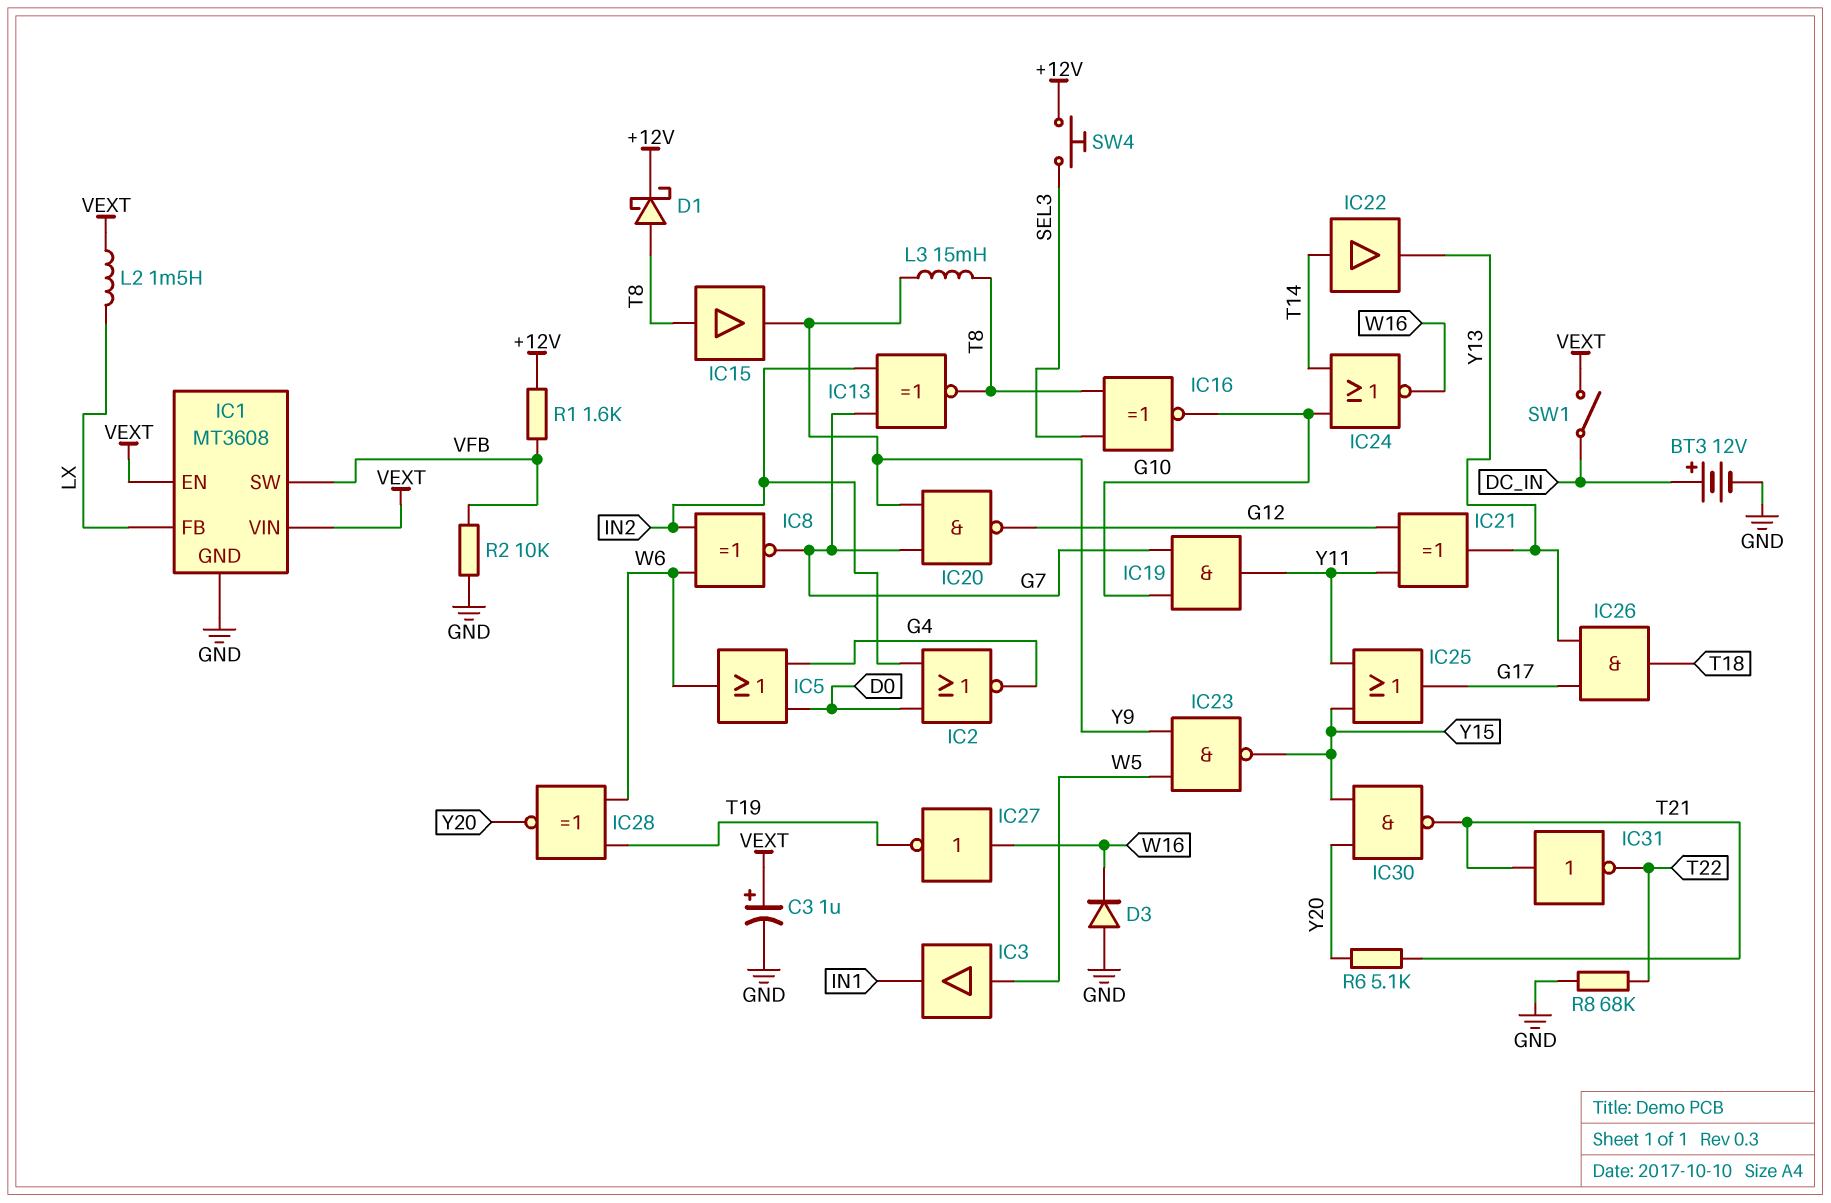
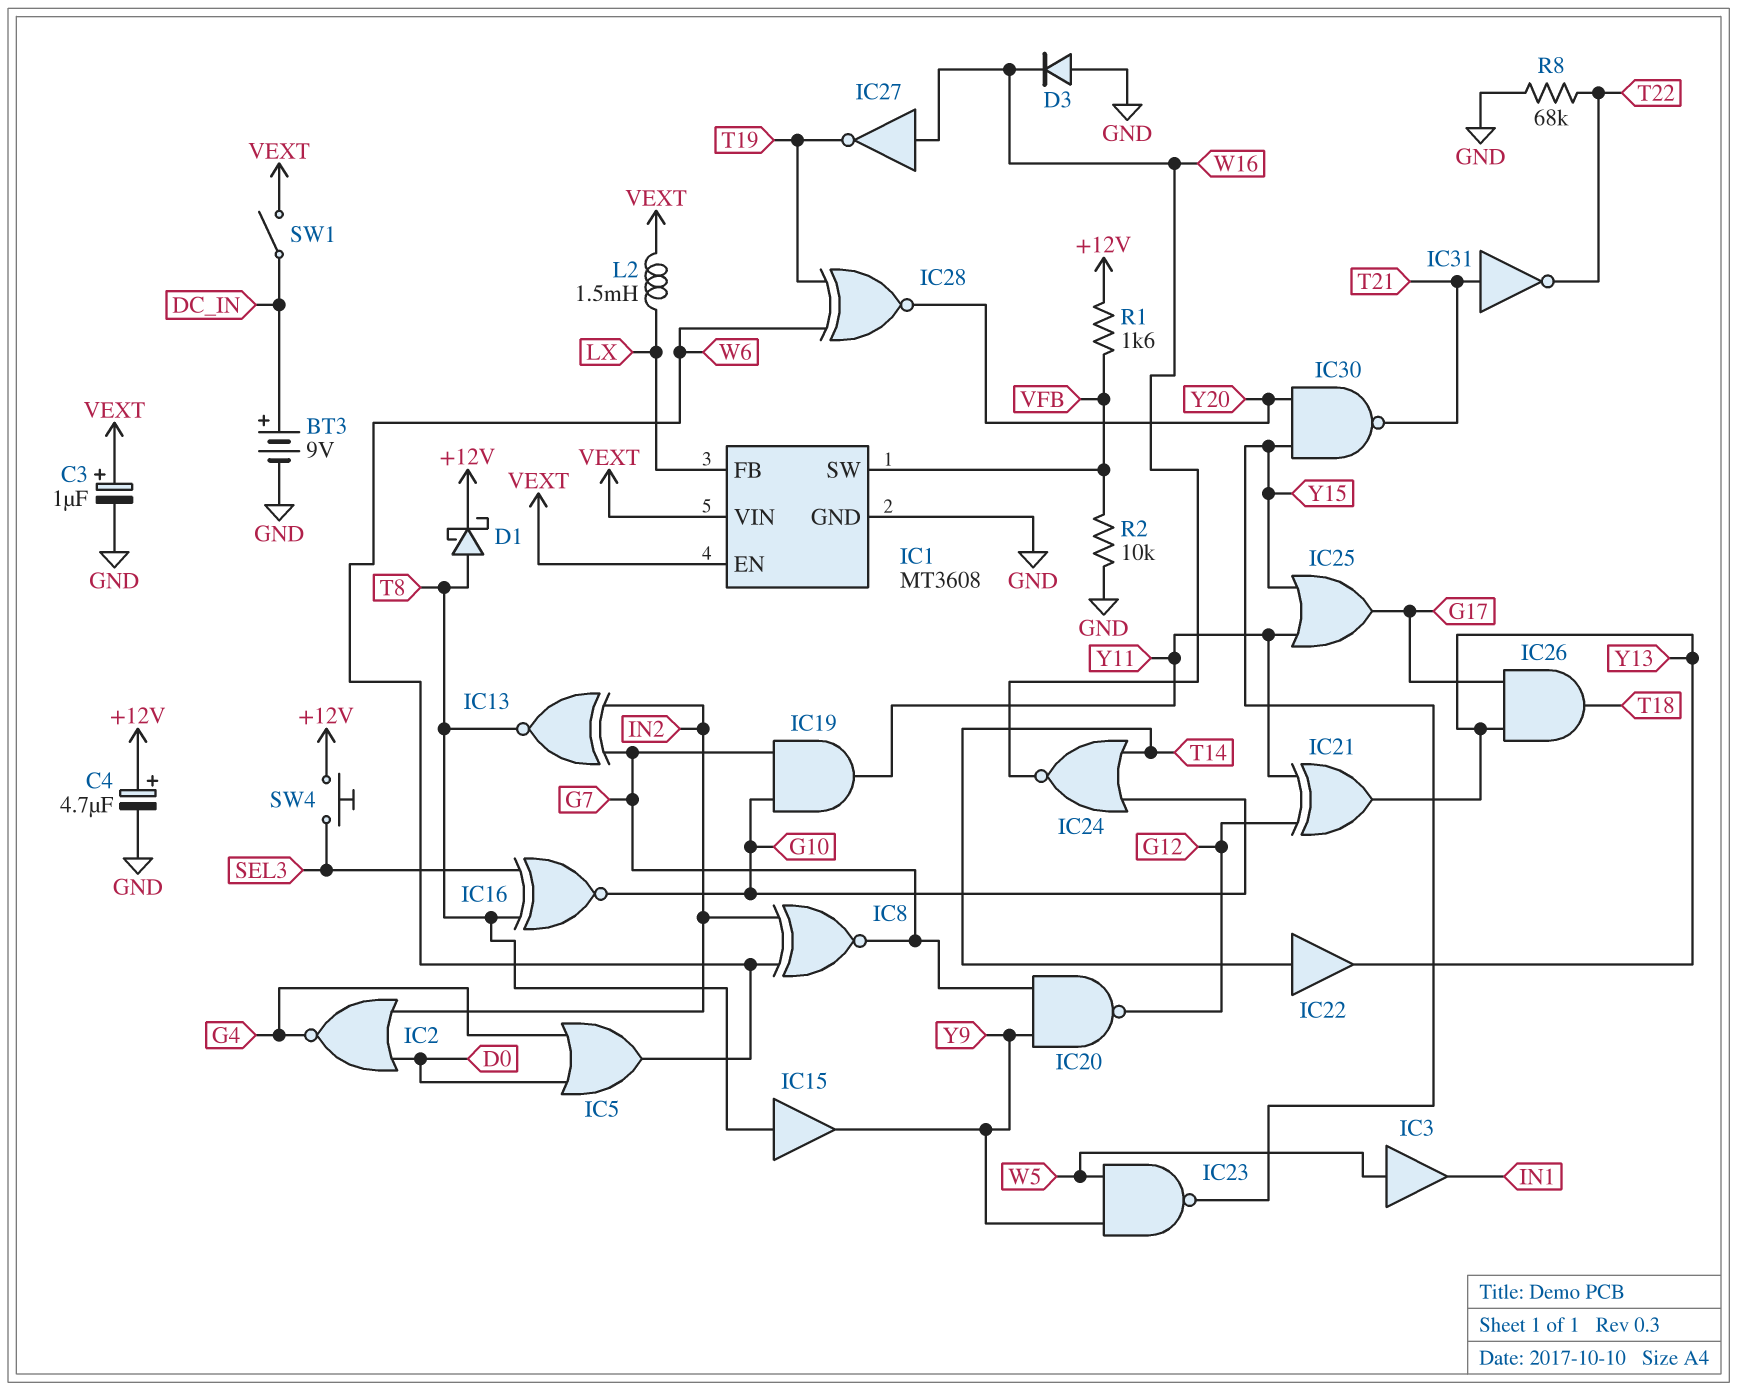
BT3: 12V (plus DC_IN, minus GND) -> 9V (plus DC_IN, minus GND)
C4: none -> 4.7uF (plus +12V, minus GND)
L3: 15mH (T8, Y9) -> none
R6: 5.1k (T21, Y20) -> none

